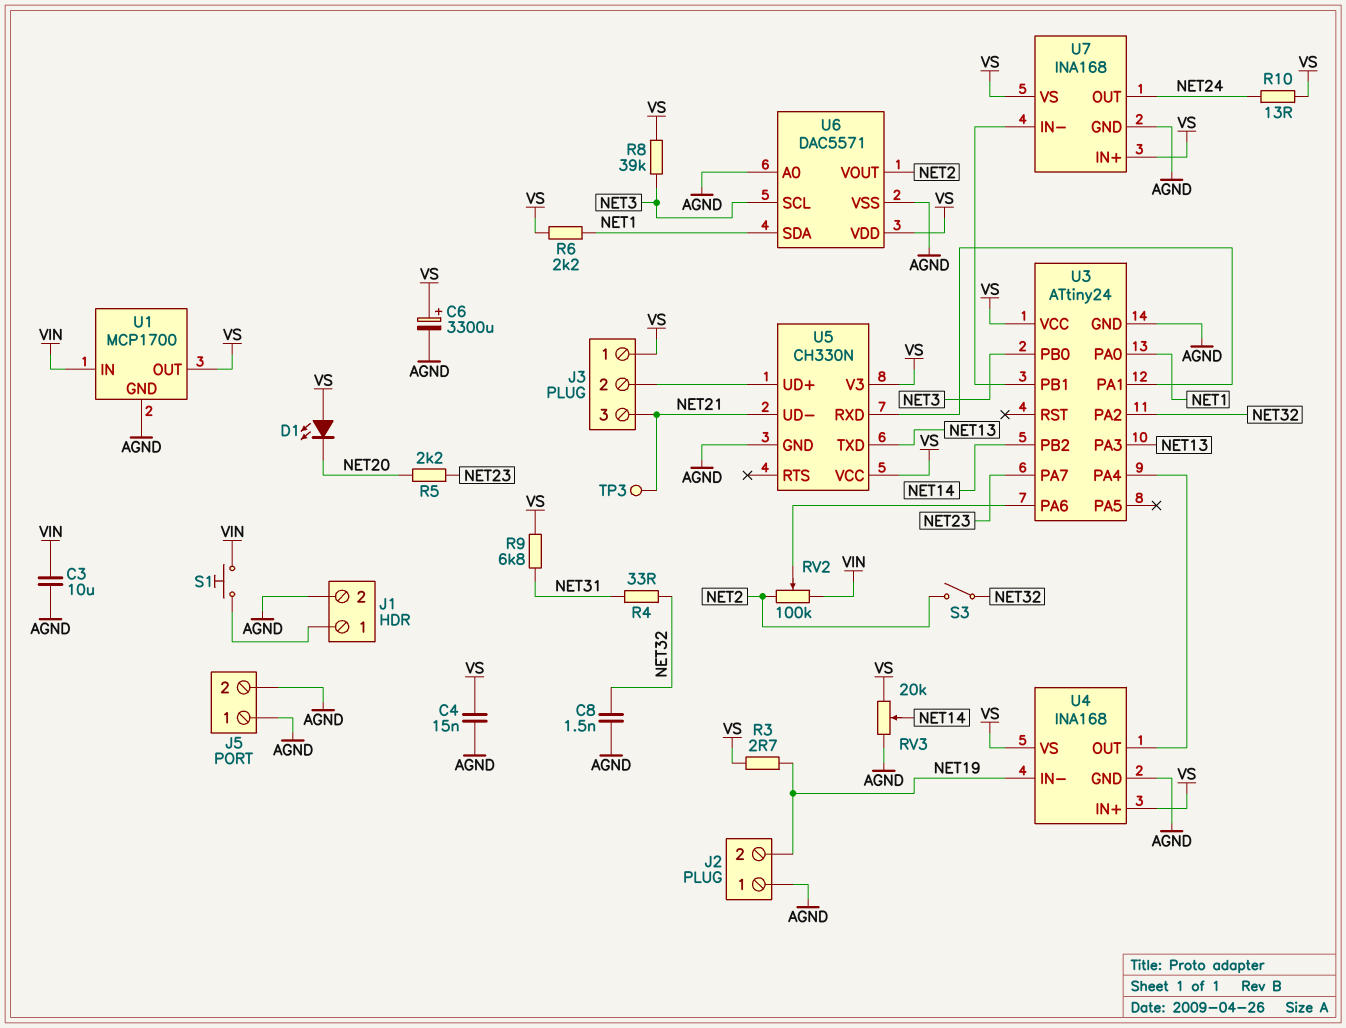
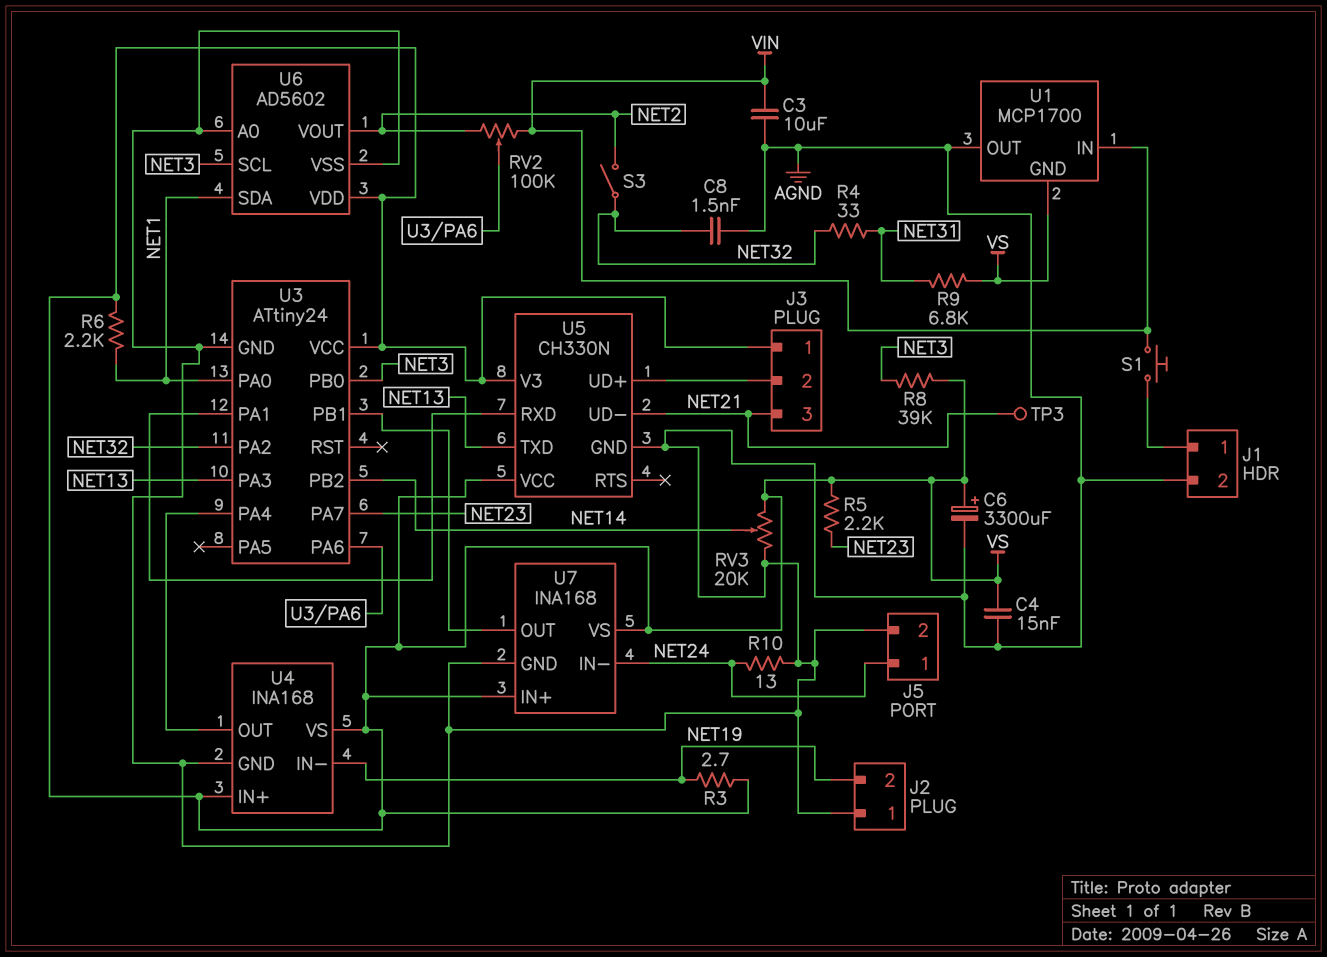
D1: LED (A VS, K NET20) -> none
J5 pin 1: AGND -> NET24
R5: 2.2k (NET20, NET23) -> 2.2k (NET23, VS)
R10: 13 (NET24, VS) -> 13 (AGND, NET24)
U1 pin GND: AGND -> VS
U1 pin OUT: VS -> AGND
U6: DAC5571 -> AD5602
U7 pin IN-: U3/PB1 -> NET24
U7 pin OUT: NET24 -> U3/PB1

